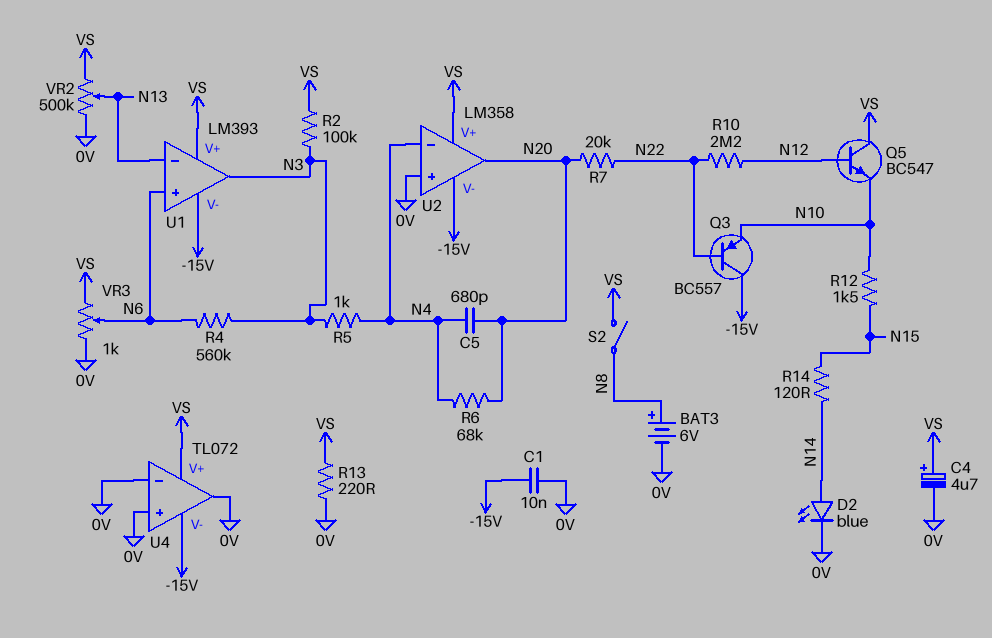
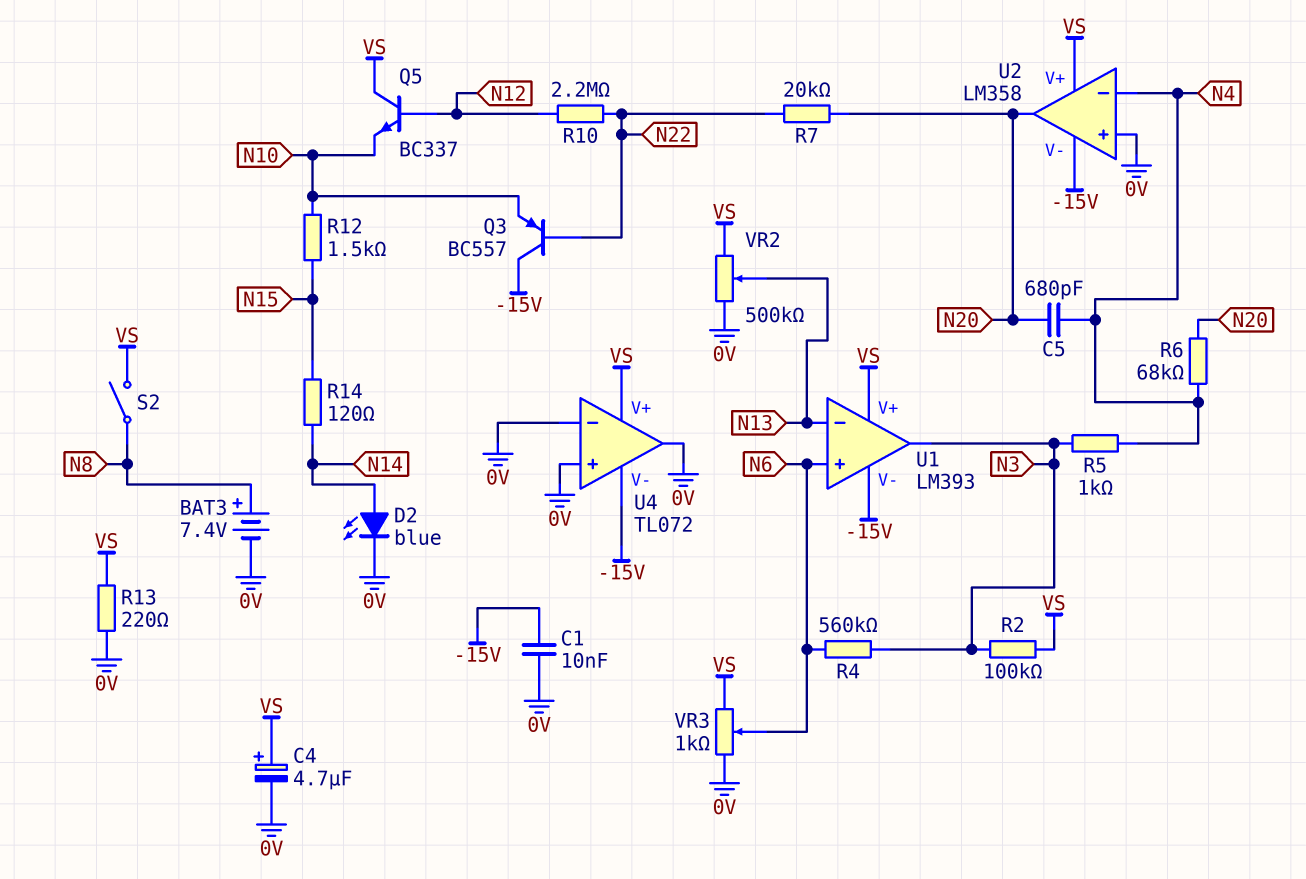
BAT3: 6V (plus N8, minus 0V) -> 7.4V (plus N8, minus 0V)
Q5: NPN BC547 (B N12, C VS, E N10) -> NPN BC337 (B N12, C VS, E N10)

